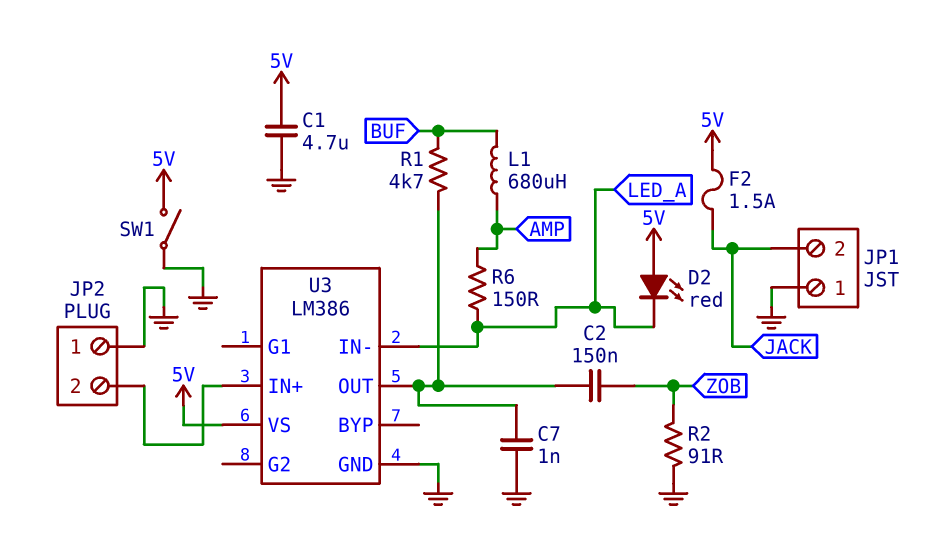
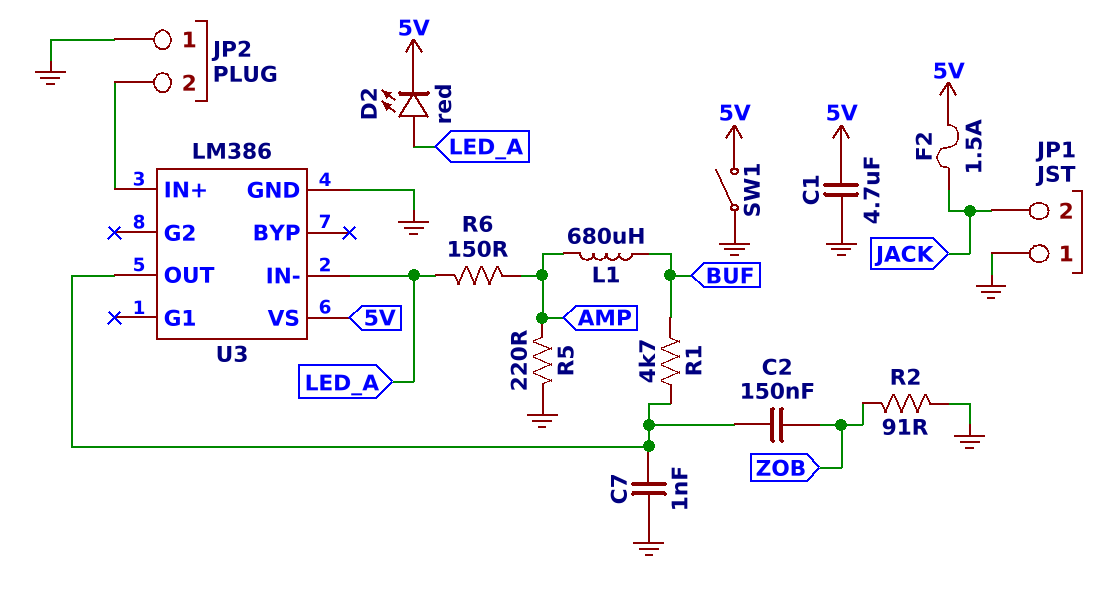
D2: LED red (A 5V, K LED_A) -> LED red (A LED_A, K 5V)
R5: none -> 220 (AMP, GND)

